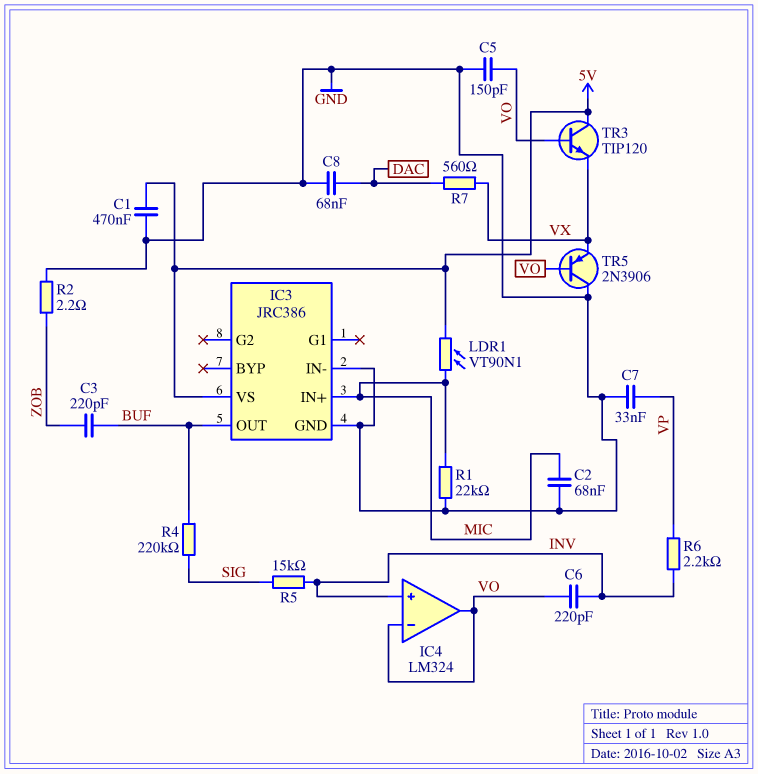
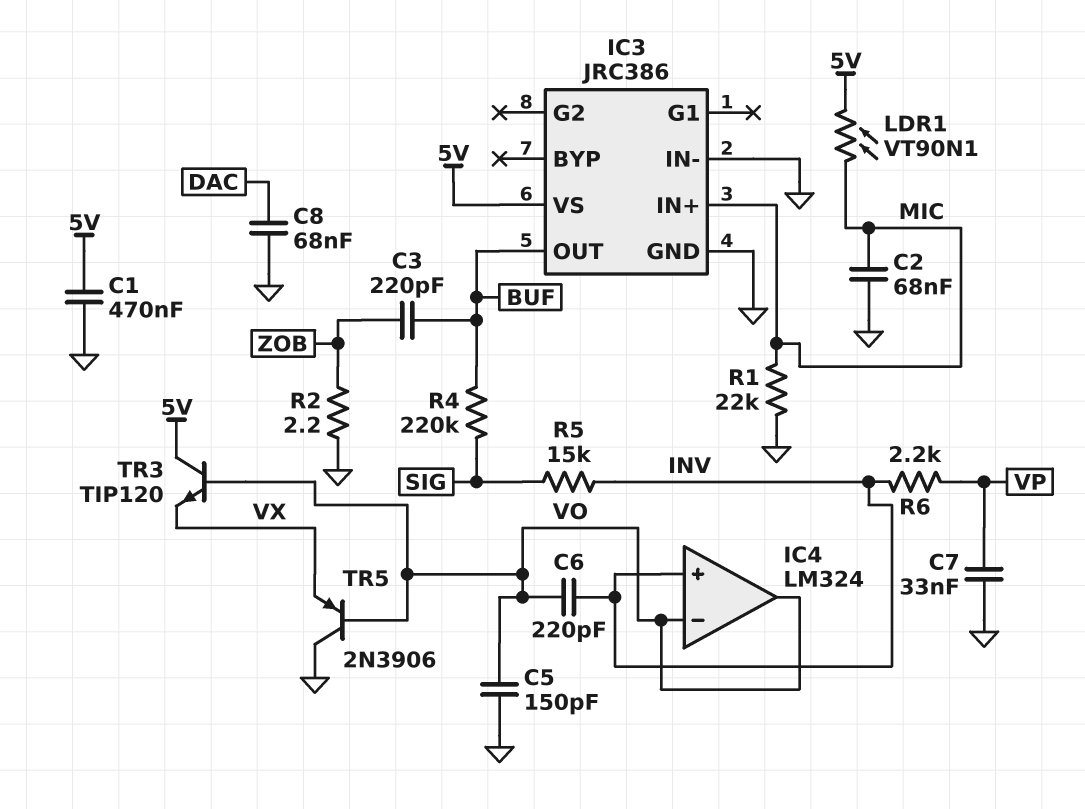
R7: 560 (DAC, VX) -> none

